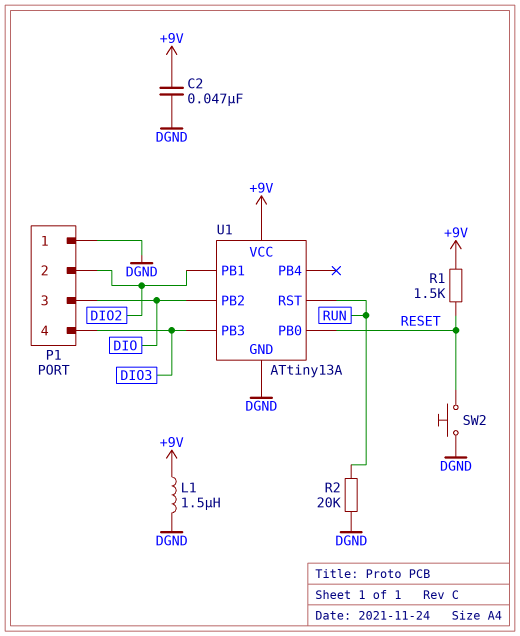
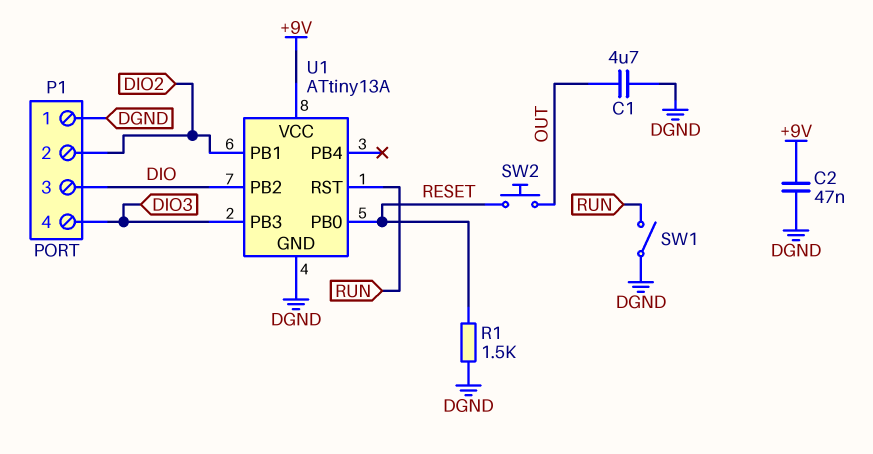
C1: none -> 4.7uF (DGND, OUT)
L1: 1.5uH (+9V, DGND) -> none
R1: 1.5k (+9V, RESET) -> 1.5k (DGND, RESET)
R2: 20k (DGND, RUN) -> none
SW1: none -> switch (DGND, RUN)
SW2: button (DGND, RESET) -> button (OUT, RESET)

